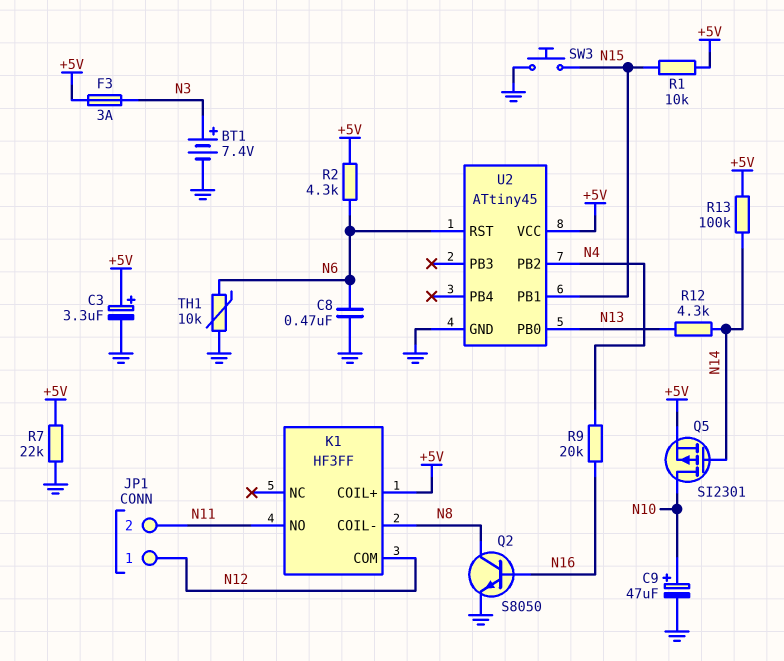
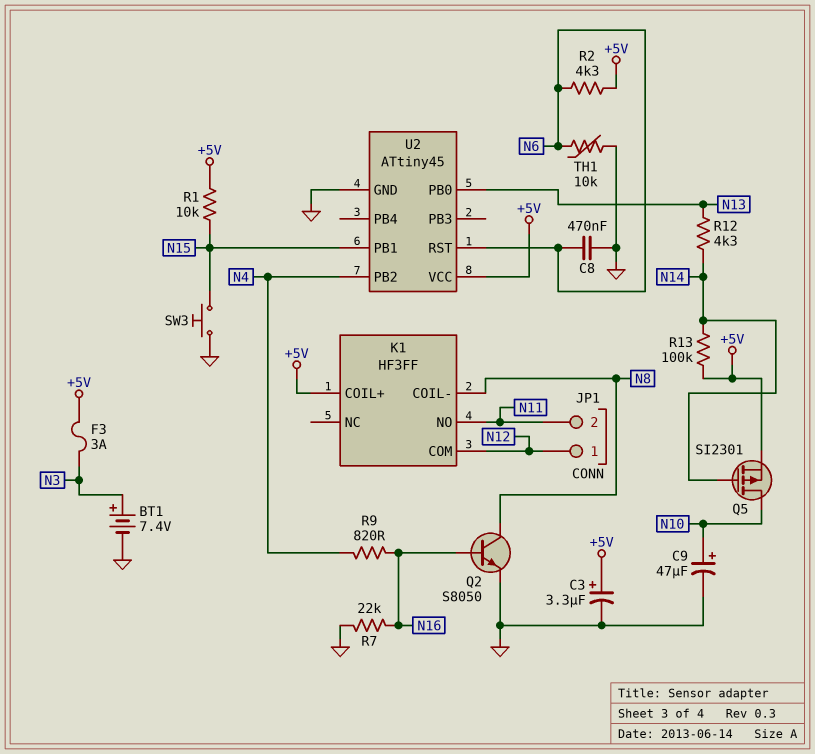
R7: 22k (+5V, GND) -> 22k (GND, N16)
R9: 20k (N4, N16) -> 820 (N4, N16)

